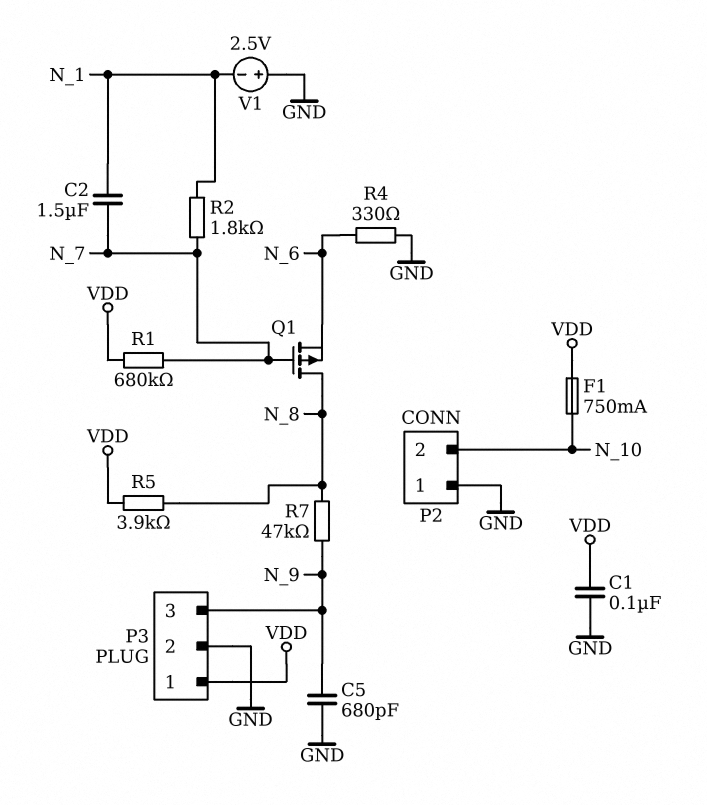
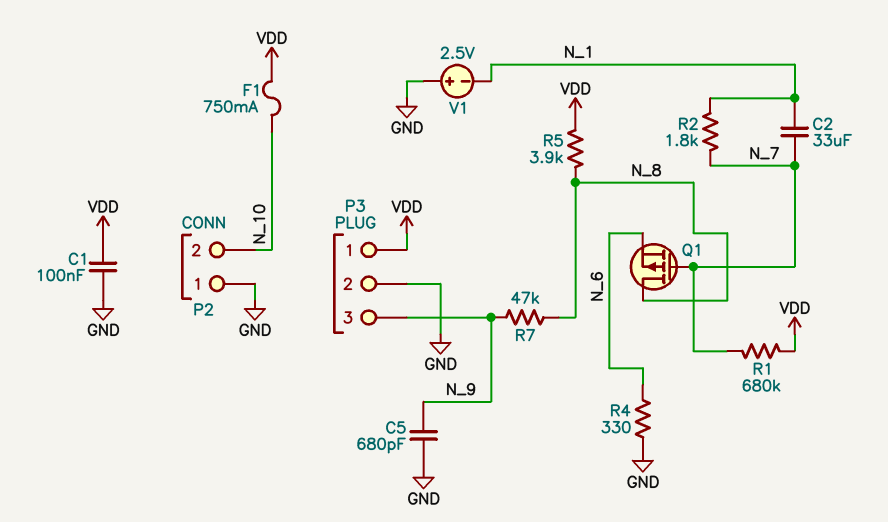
C2: 1.5uF (N_1, N_7) -> 33uF (N_1, N_7)

